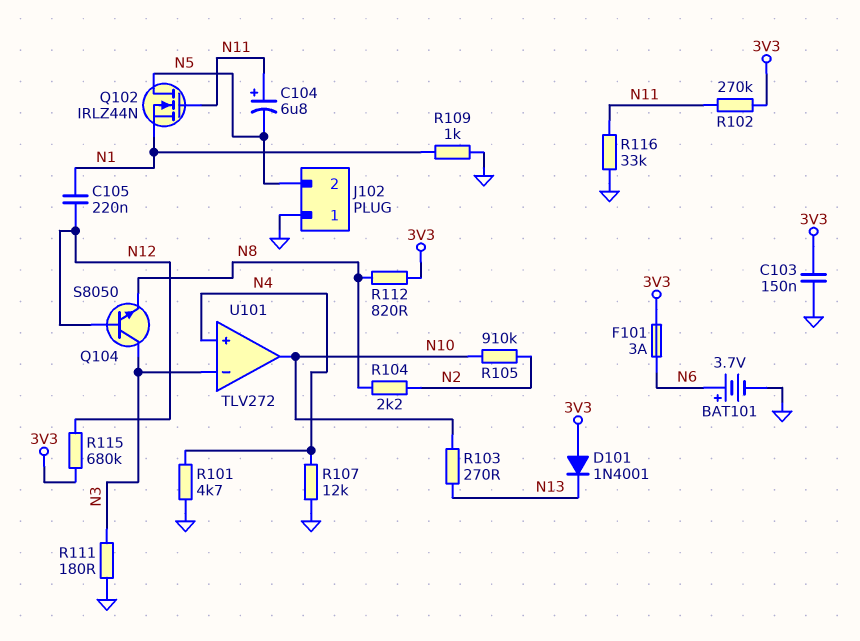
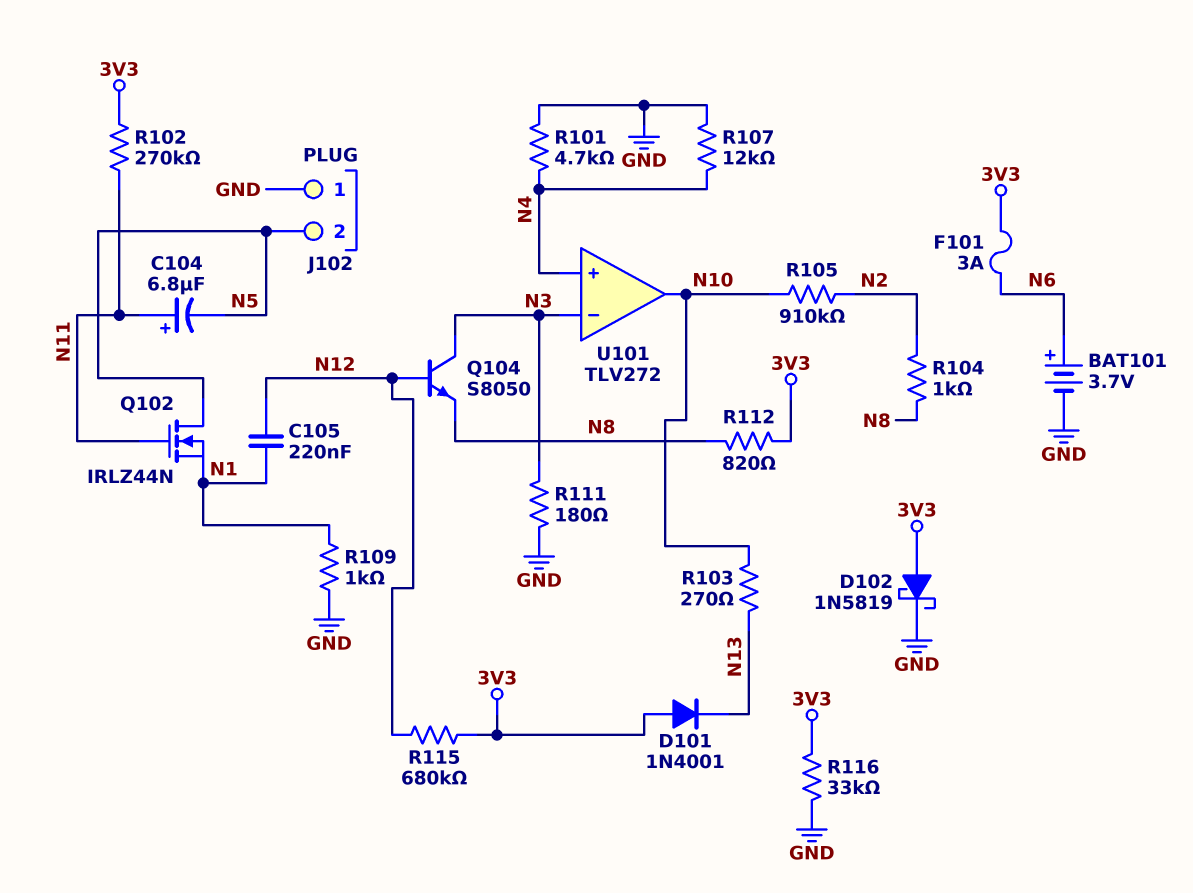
C103: 150nF (3V3, GND) -> none
D102: none -> schottky 1N5819 (A 3V3, K GND)
R104: 2.2k (N2, N8) -> 1k (N2, N8)
R116: 33k (GND, N11) -> 33k (3V3, GND)

